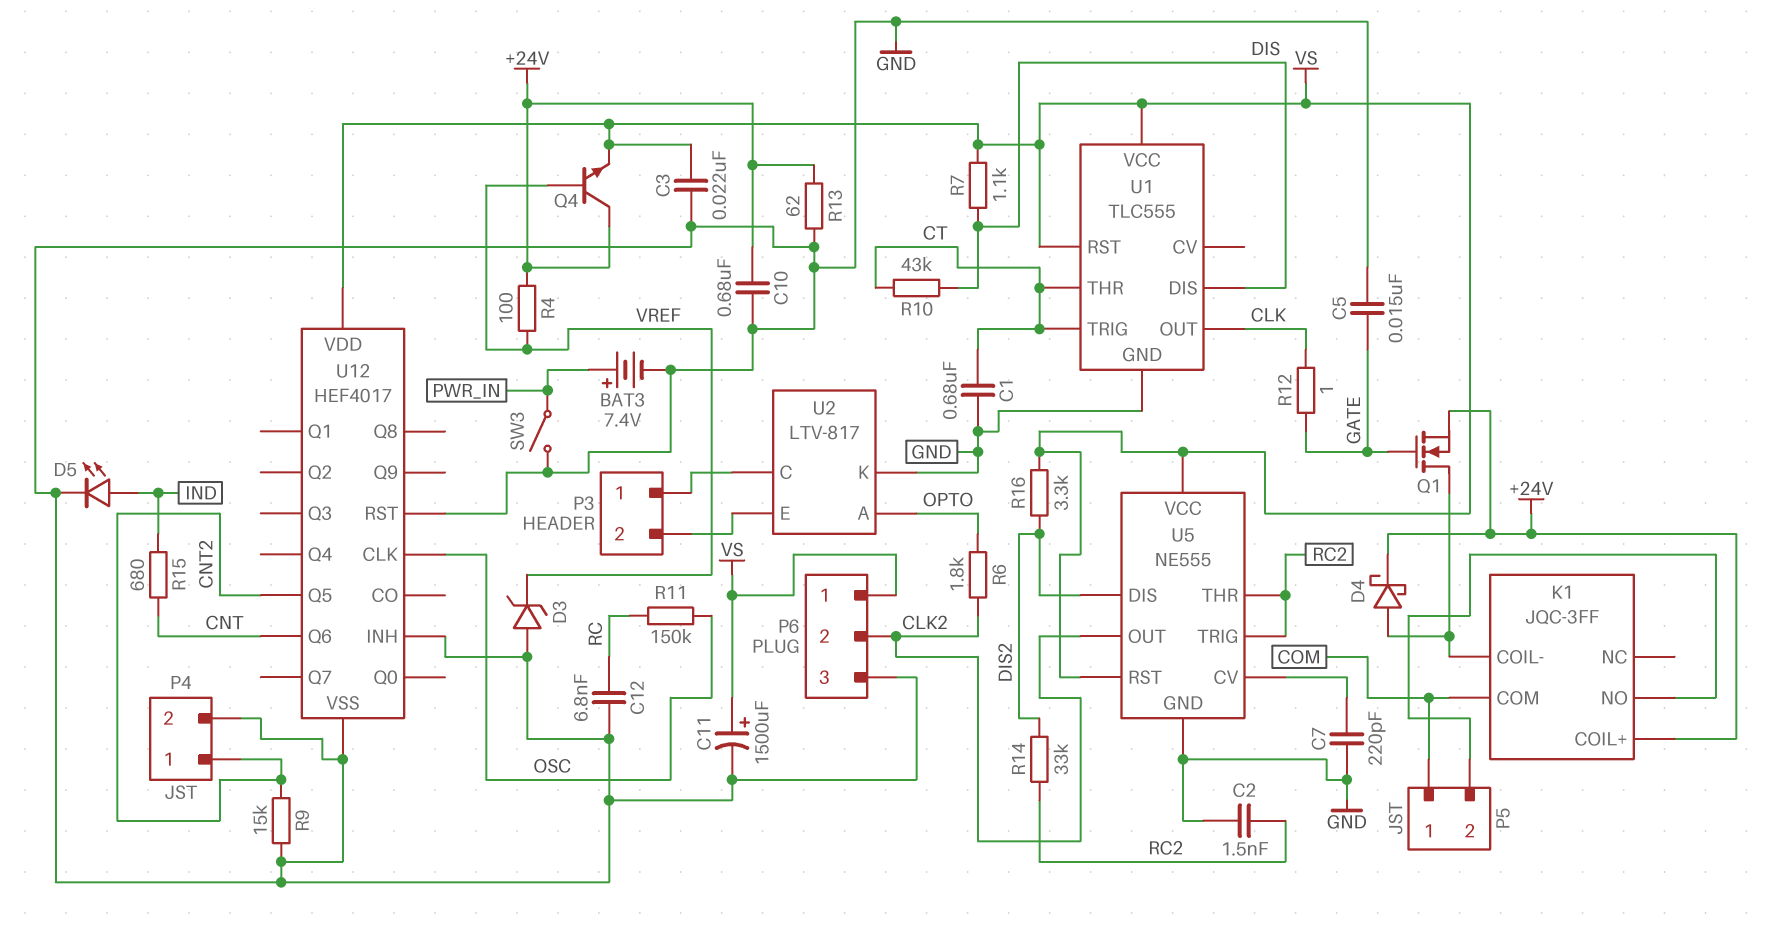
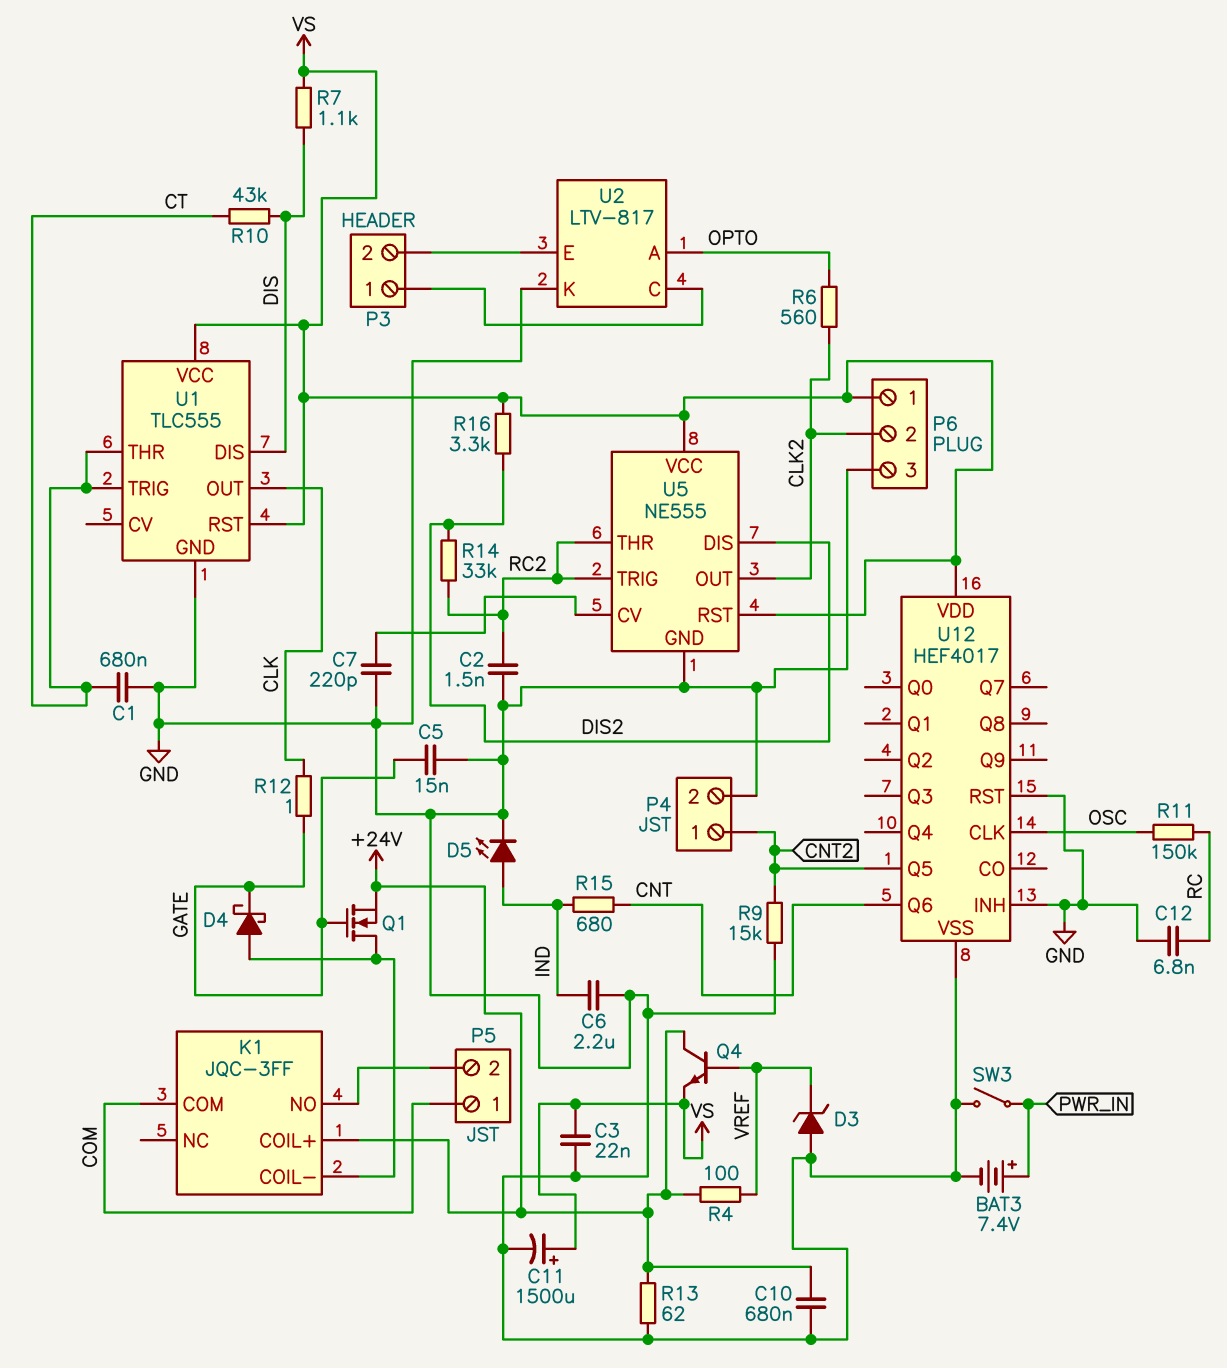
C6: none -> 2.2uF (GND, IND)
D4: schottky (A K1/COIL-, K +24V) -> schottky (A K1/COIL-, K GATE)
R6: 1.8k (CLK2, OPTO) -> 560 (CLK2, OPTO)

